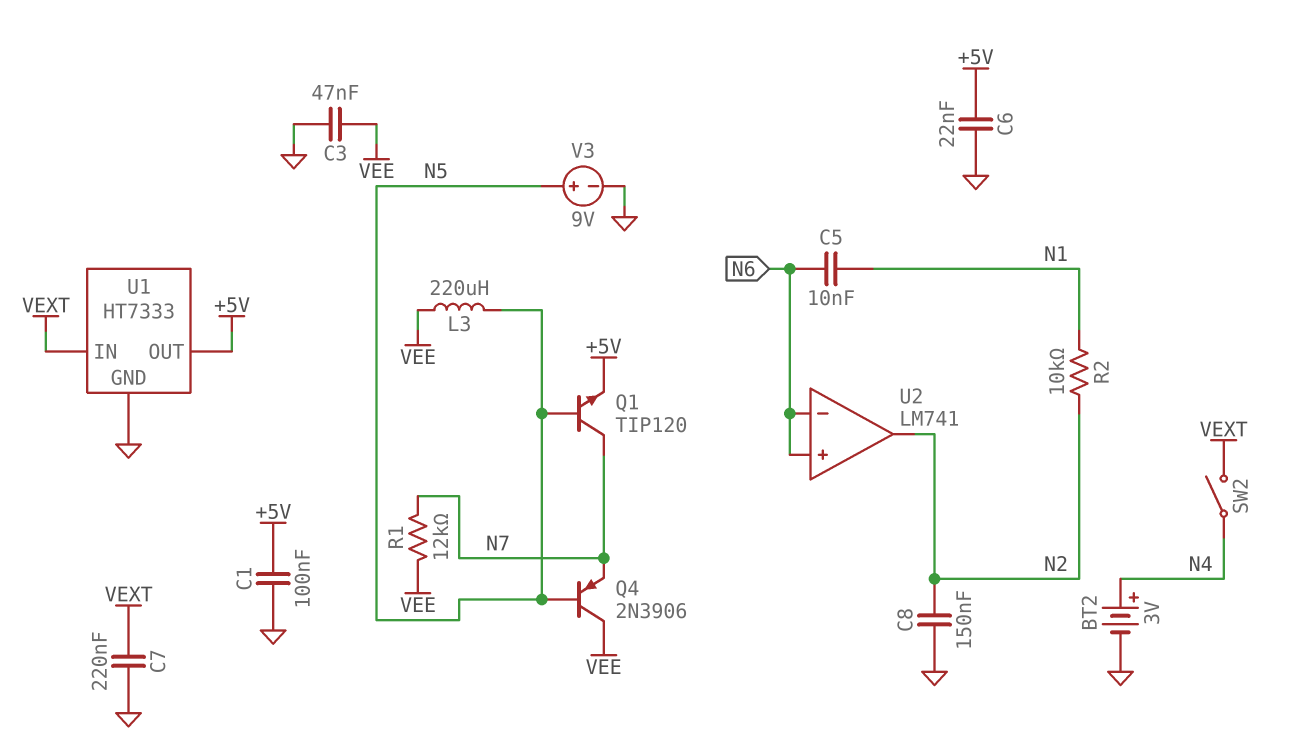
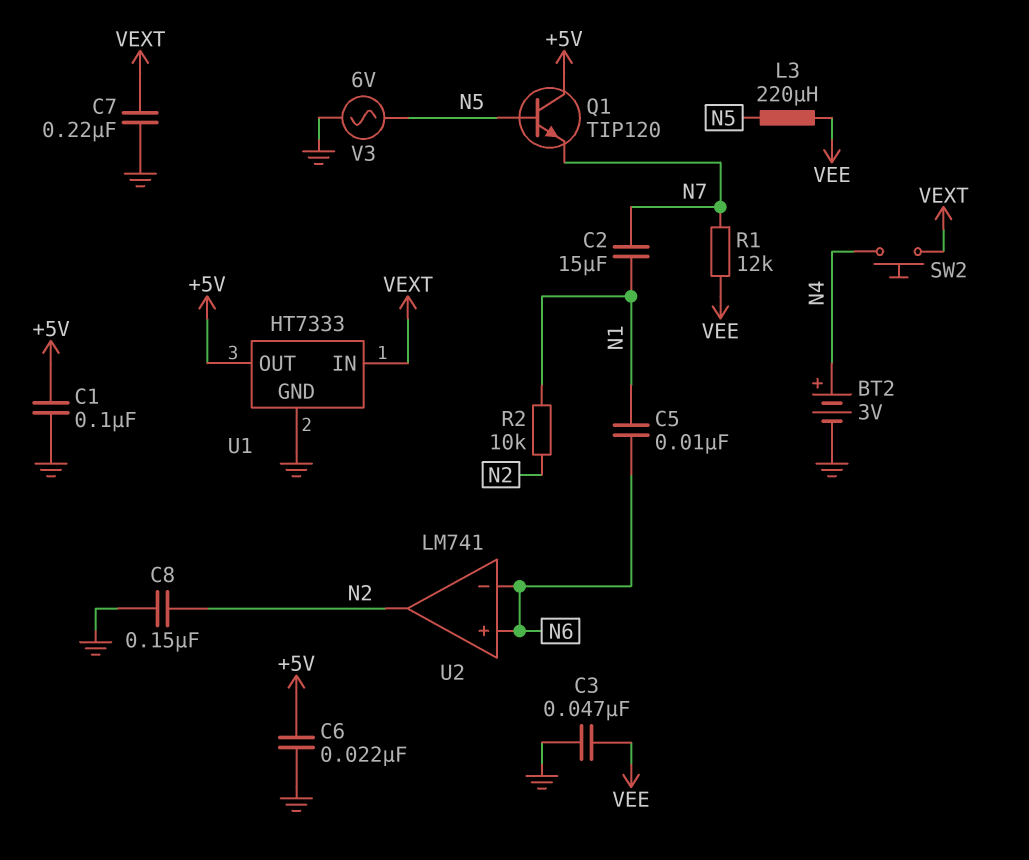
C2: none -> 15uF (N1, N7)
Q1: NPN TIP120 (B N5, C N7, E +5V) -> NPN TIP120 (B N5, C +5V, E N7)
Q4: PNP 2N3906 (B N5, C VEE, E N7) -> none
SW2: switch (N4, VEXT) -> button (N4, VEXT)
V3: 9V (plus N5, minus GND) -> AC 6V (GND, N5)

